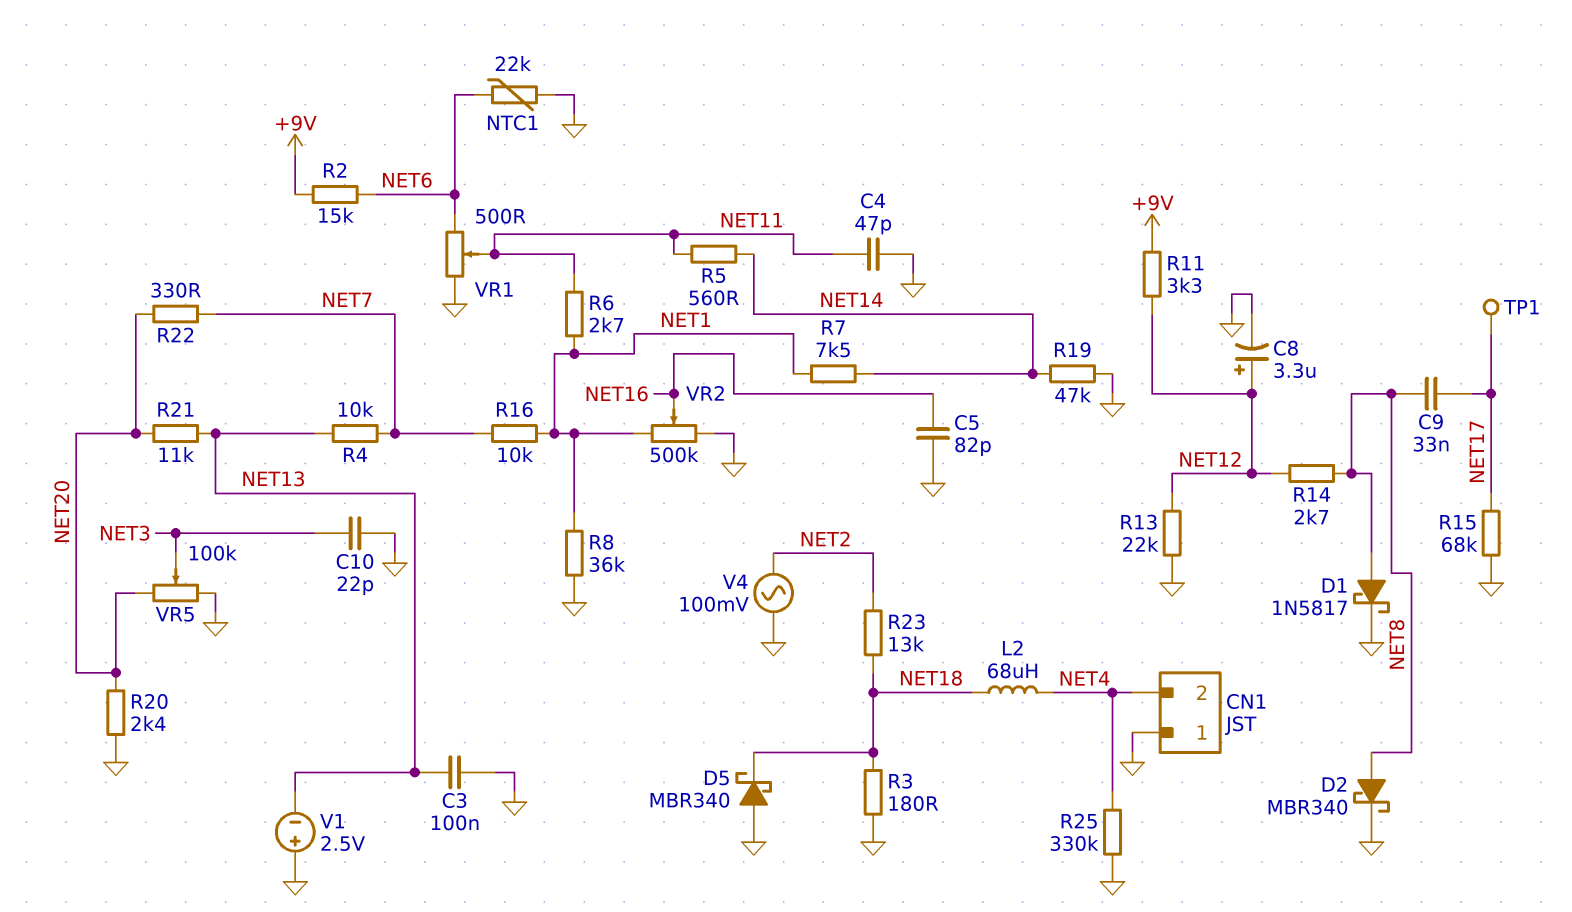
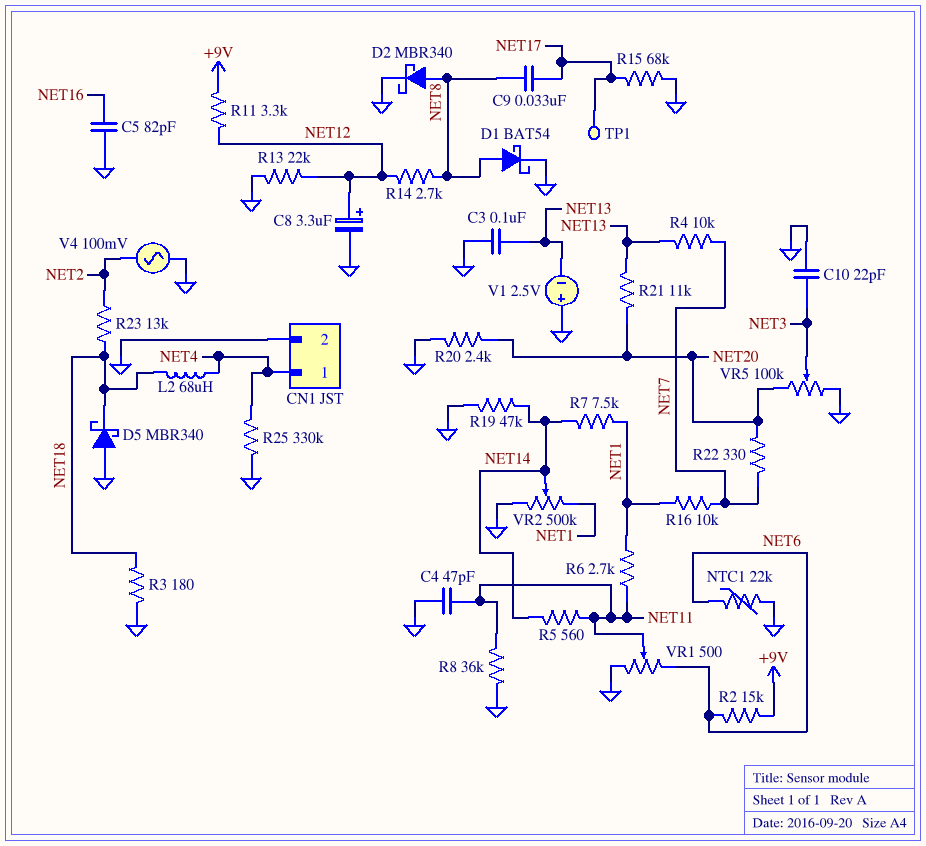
CN1 pin 1: GND -> NET4
CN1 pin 2: NET4 -> GND
D1: schottky 1N5817 (A NET8, K GND) -> schottky BAT54 (A NET8, K GND)
R8: 36k (GND, NET1) -> 36k (GND, NET11)
VR2: 500k (GND, NET1, wiper NET16) -> 500k (GND, NET1, wiper NET14)

